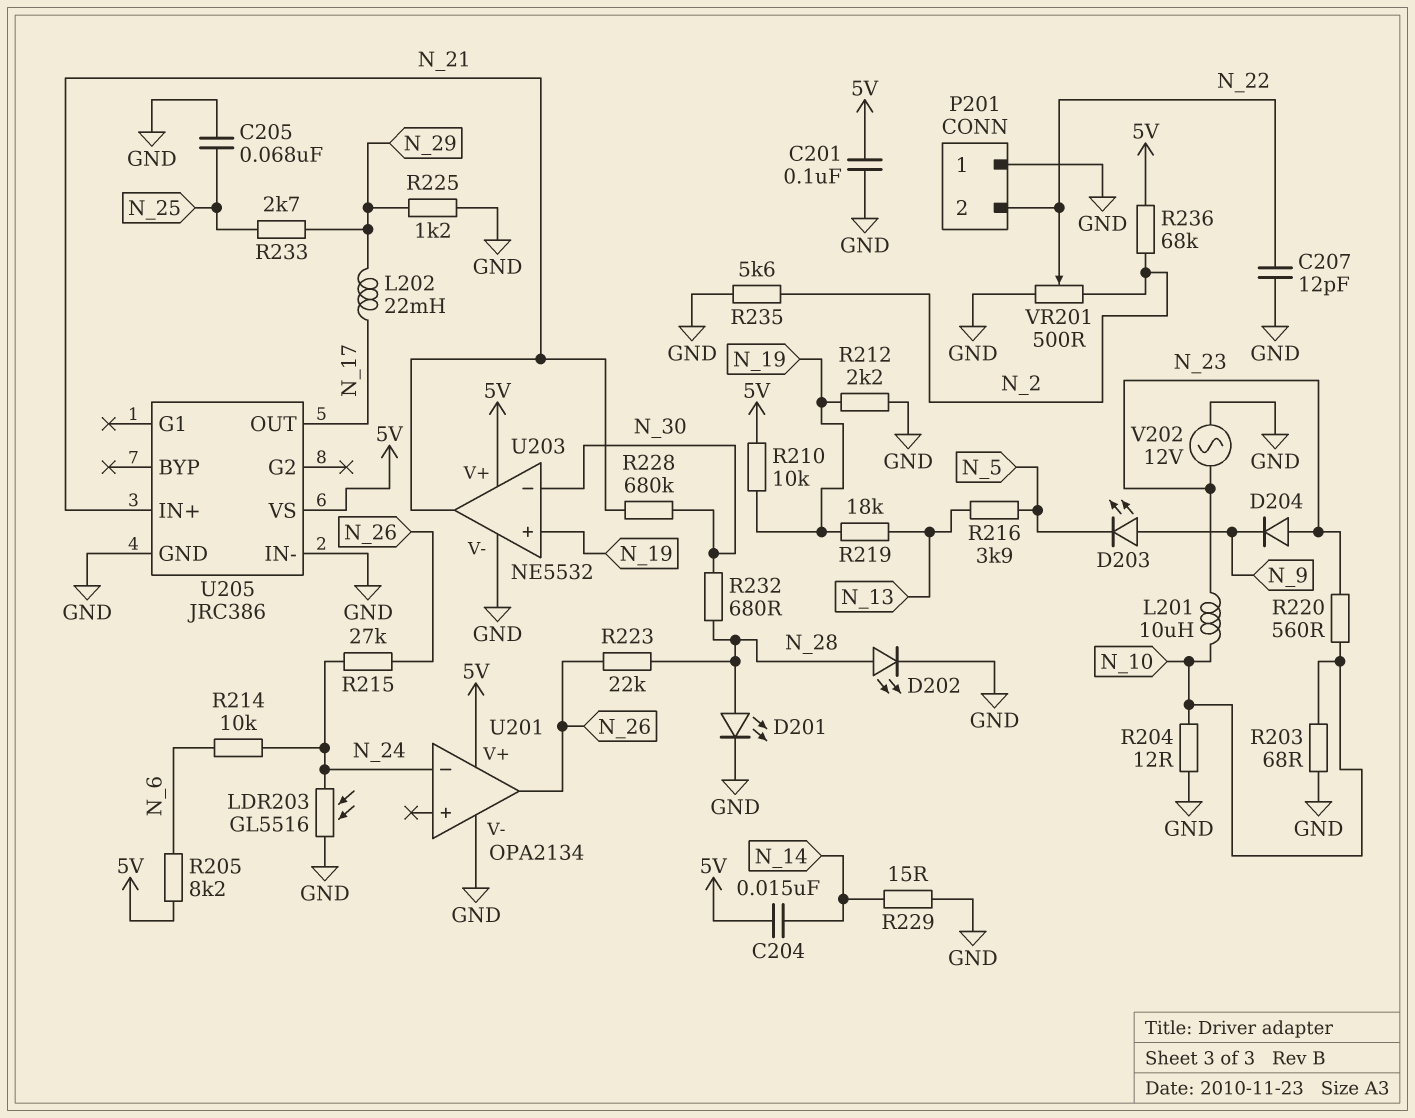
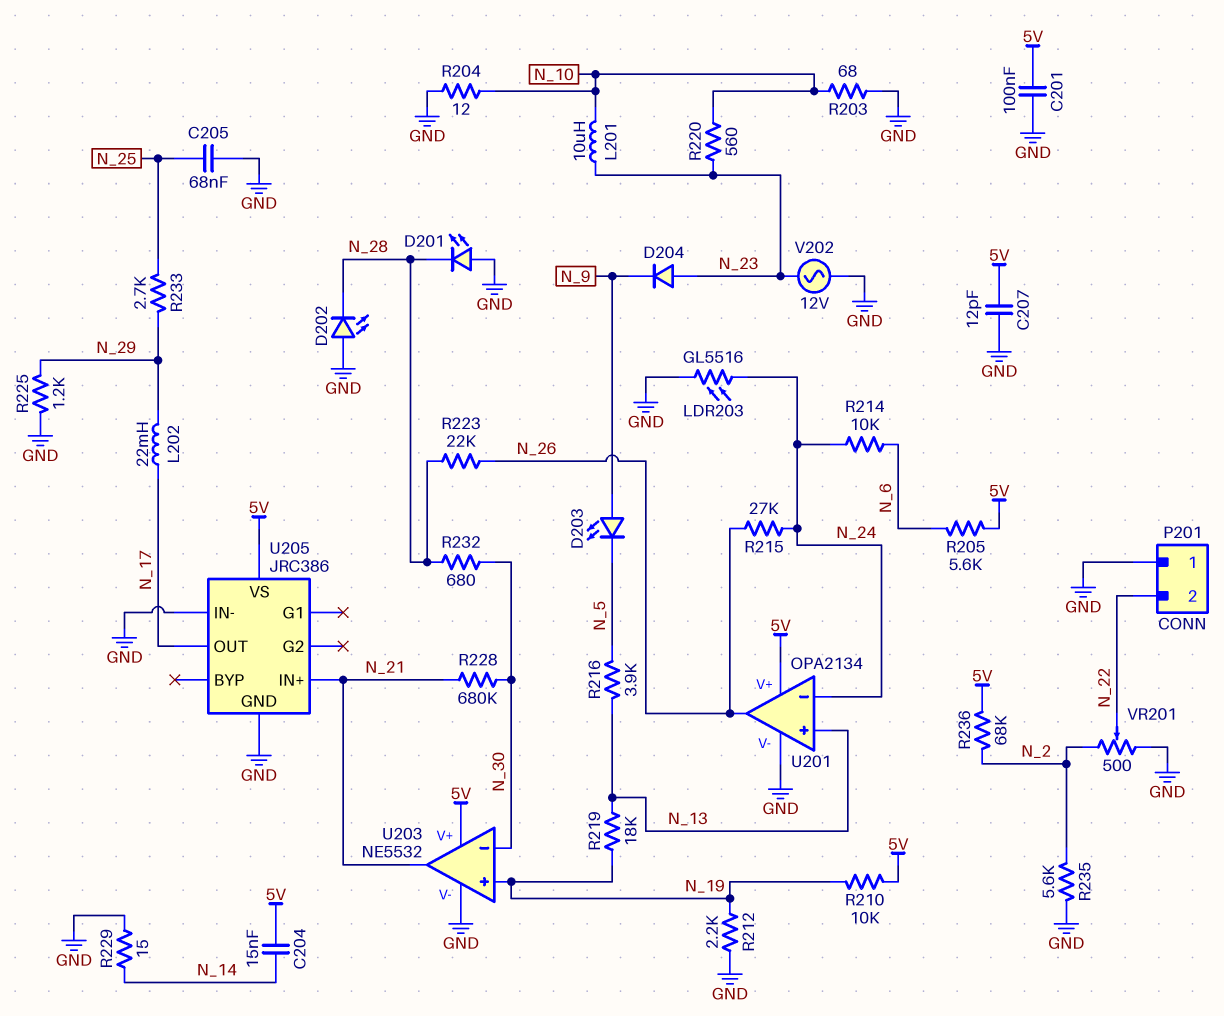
C207: 12pF (GND, N_22) -> 12pF (5V, GND)
D201: LED (A N_28, K GND) -> LED (A GND, K N_28)
D202: LED (A N_28, K GND) -> LED (A GND, K N_28)
R205: 8.2k (5V, N_6) -> 5.6k (5V, N_6)
U201 pin in+: none -> N_13

